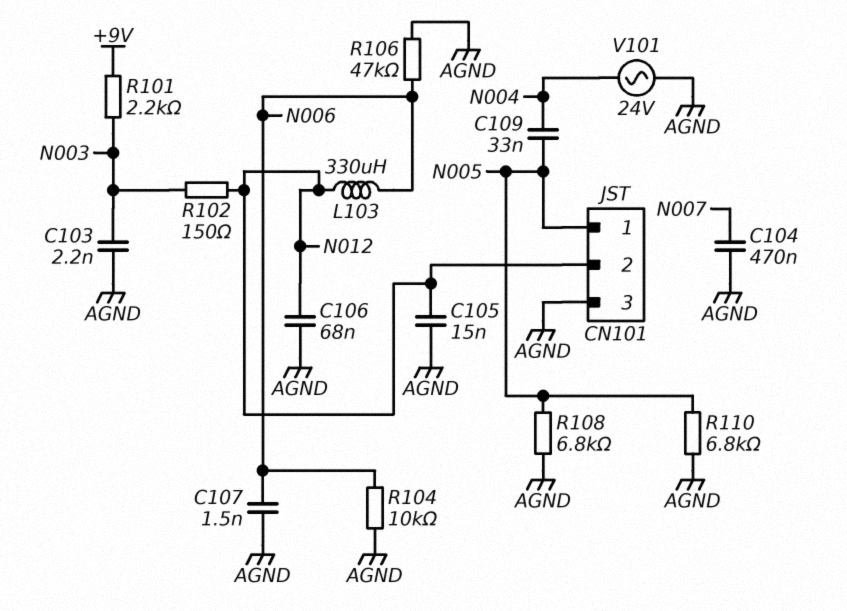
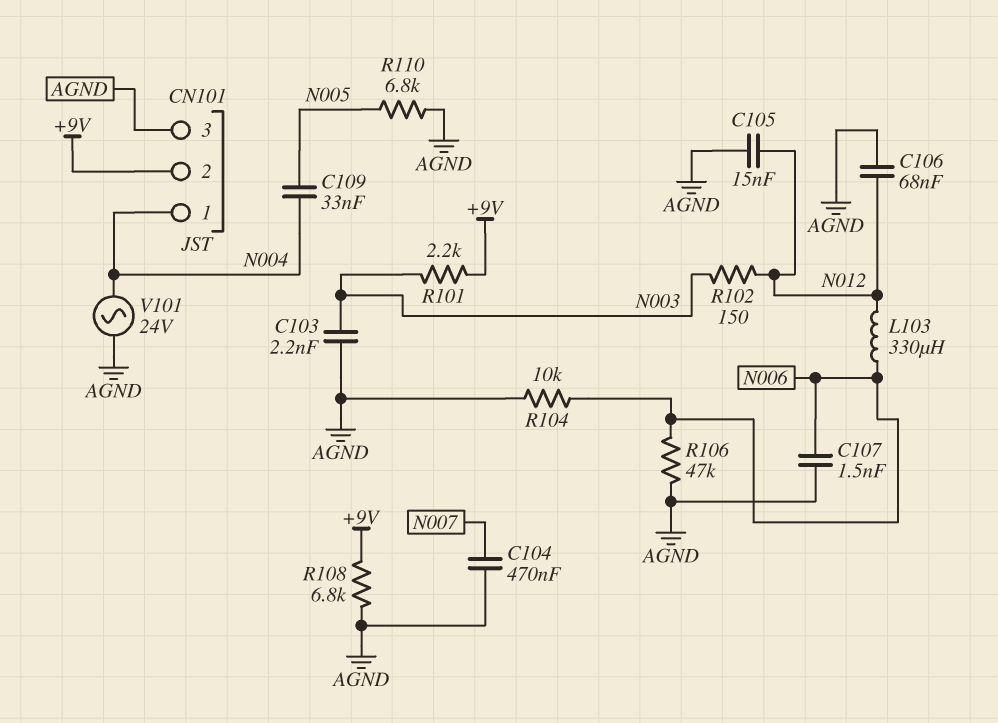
CN101 pin 1: N005 -> N004
CN101 pin 2: N012 -> +9V
R108: 6.8k (AGND, N005) -> 6.8k (+9V, AGND)

